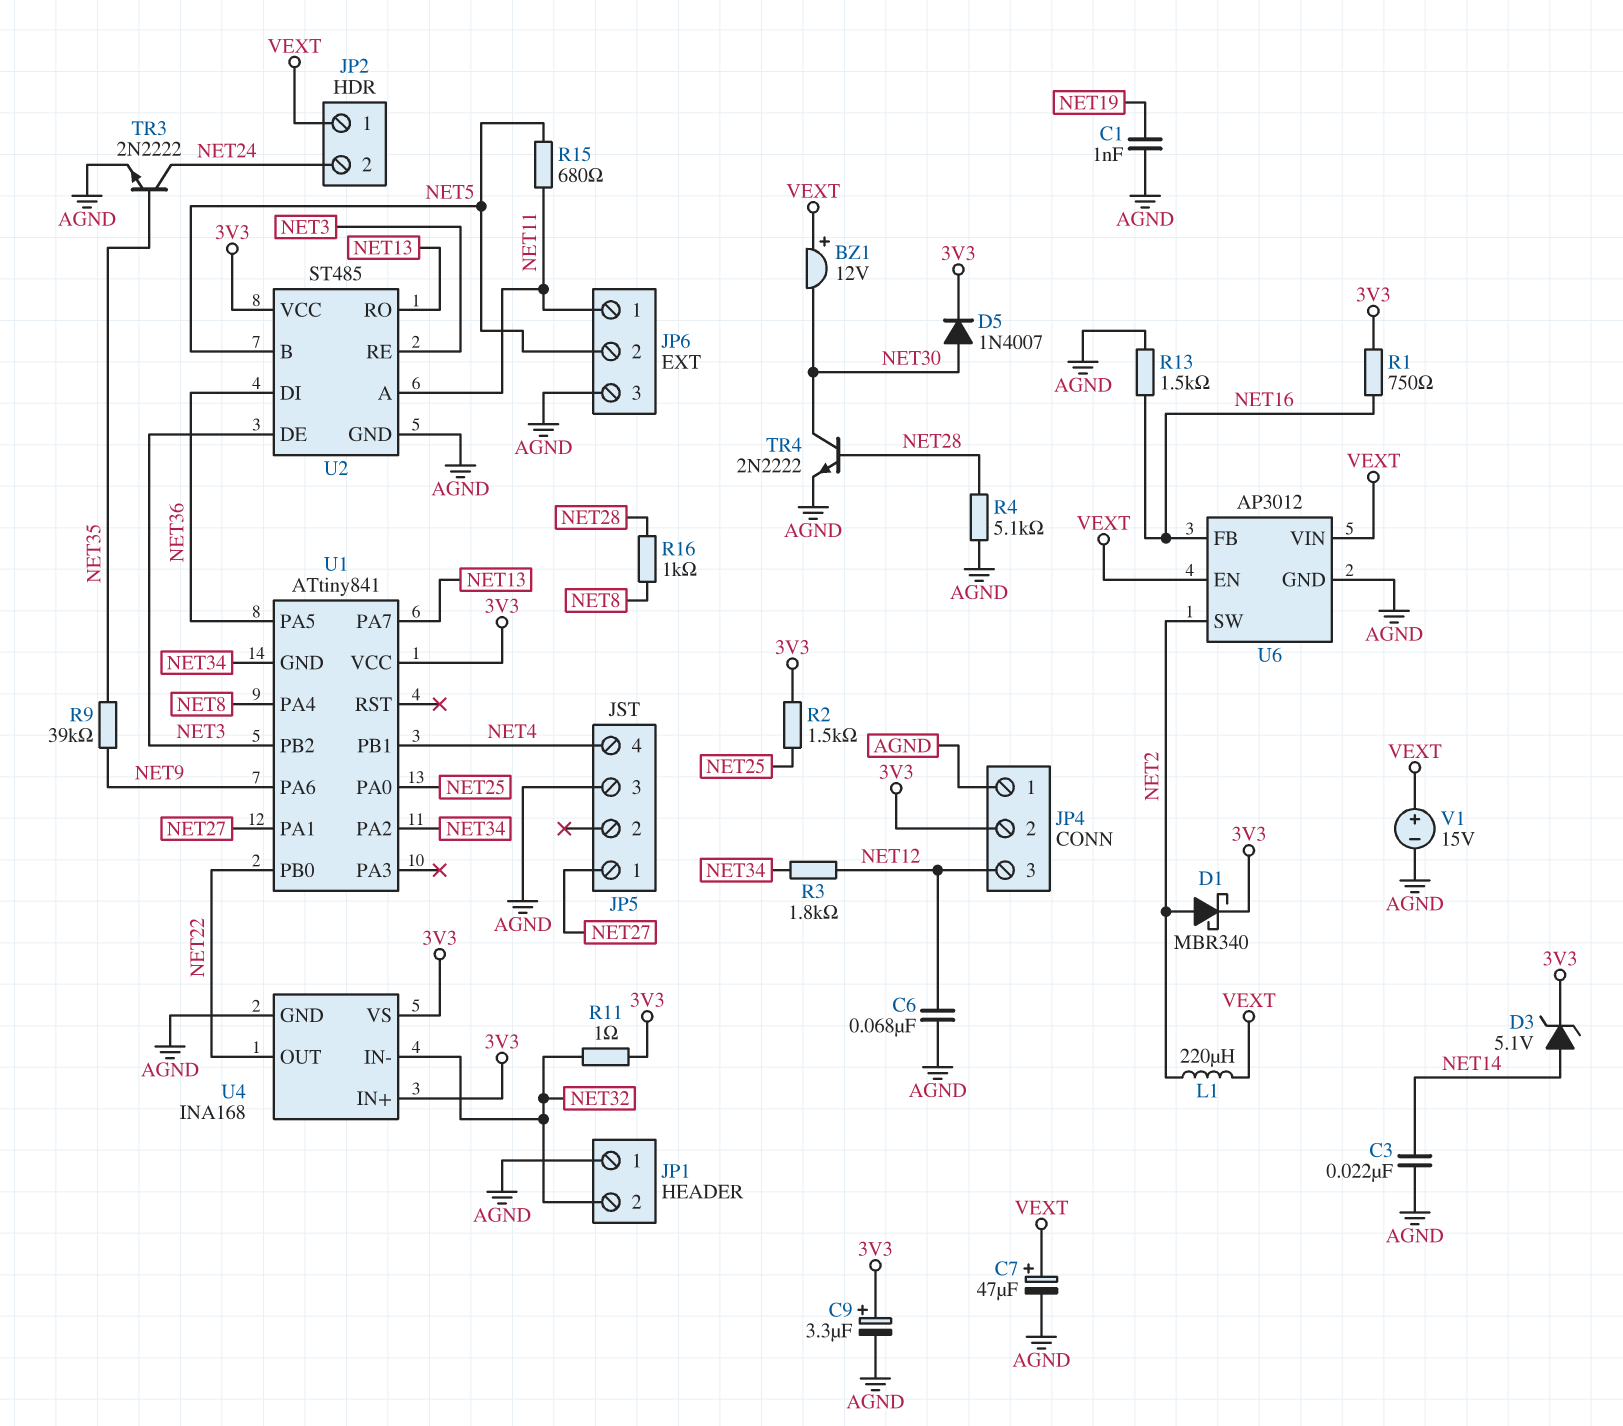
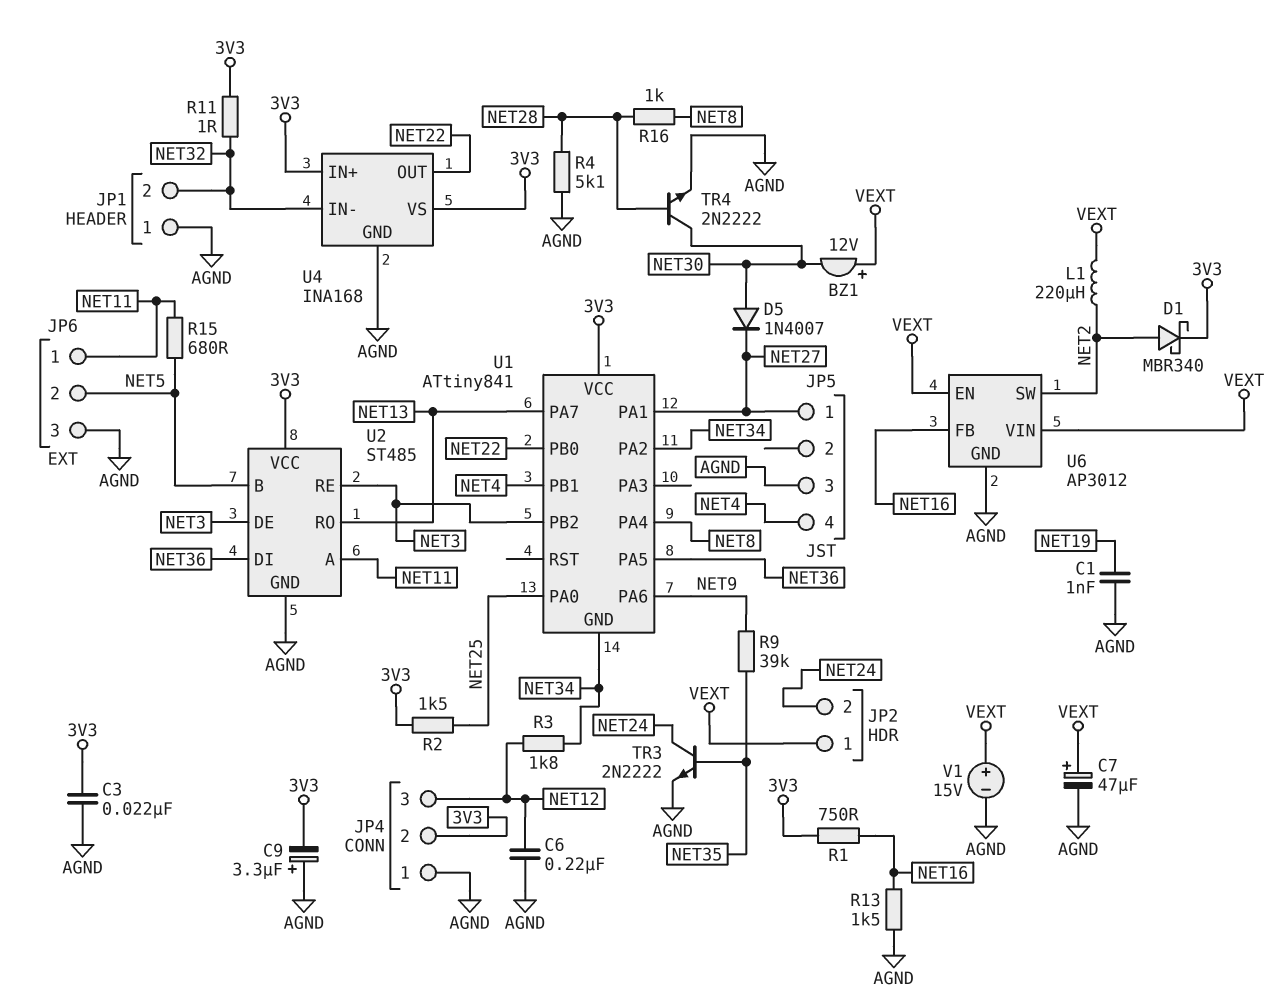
C3: 22nF (AGND, NET14) -> 22nF (3V3, AGND)
C6: 68nF (AGND, NET12) -> 220nF (AGND, NET12)
C9: 3.3uF (plus 3V3, minus AGND) -> 3.3uF (plus AGND, minus 3V3)
D3: zener 5.1V (A NET14, K 3V3) -> none
D5: diode 1N4007 (A NET30, K 3V3) -> diode 1N4007 (A NET30, K NET27)

